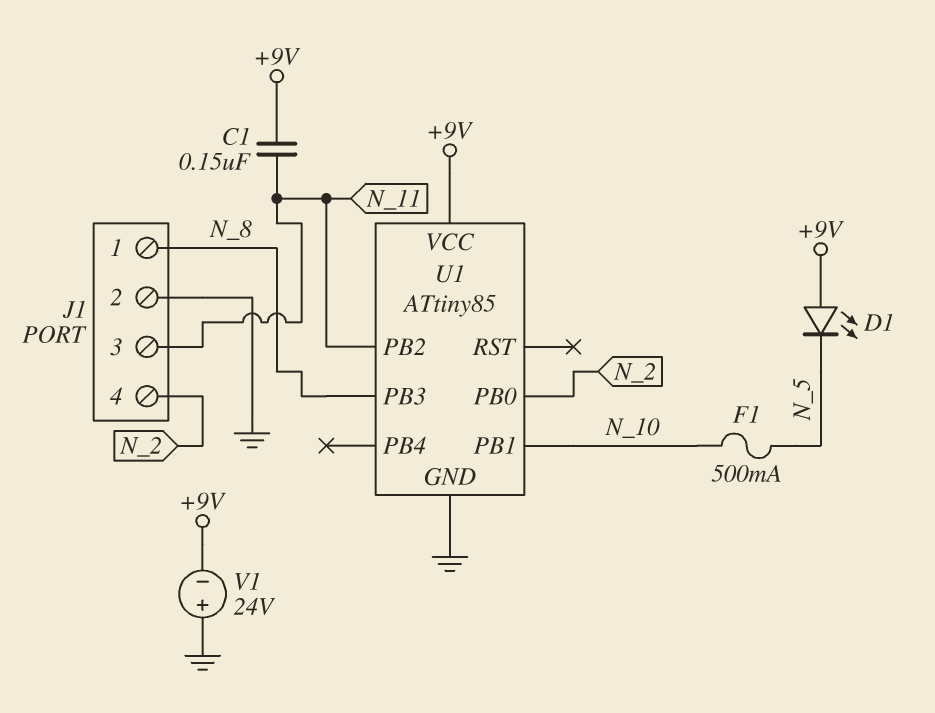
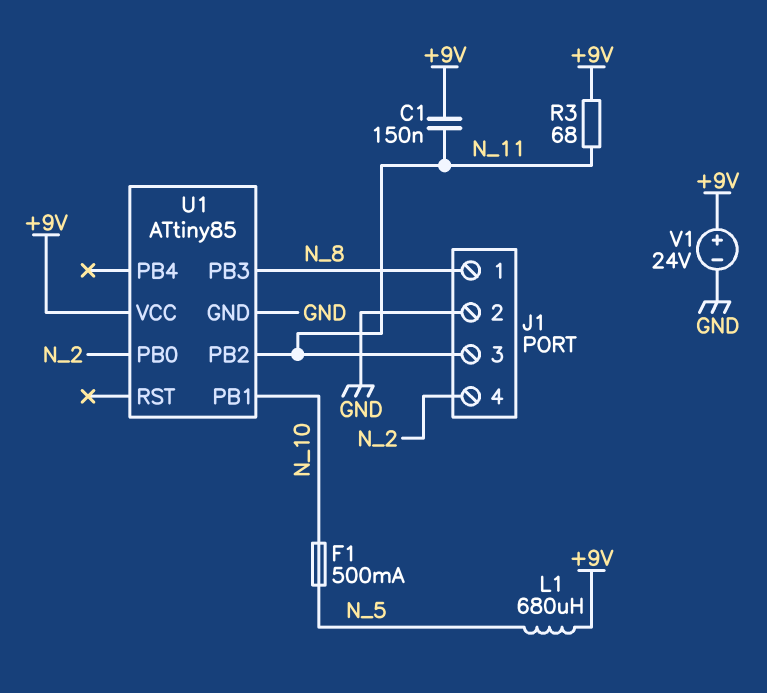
D1: LED (A +9V, K N_5) -> none
L1: none -> 680uH (+9V, N_5)
R3: none -> 68 (+9V, N_11)
V1: 24V (plus GND, minus +9V) -> 24V (plus +9V, minus GND)

